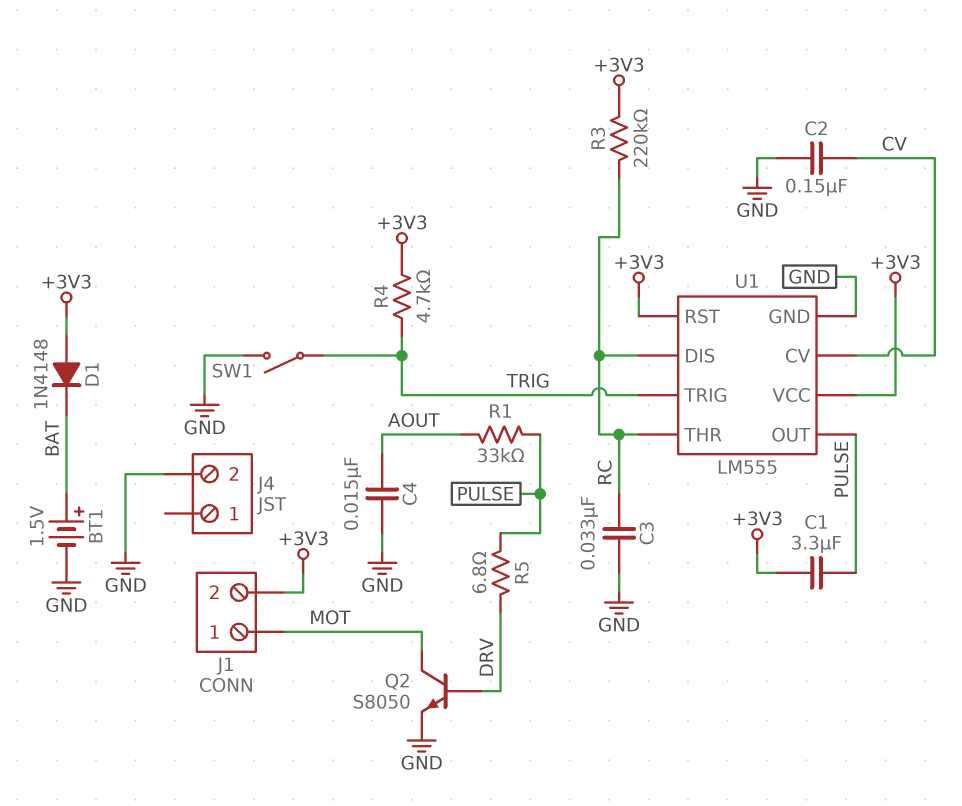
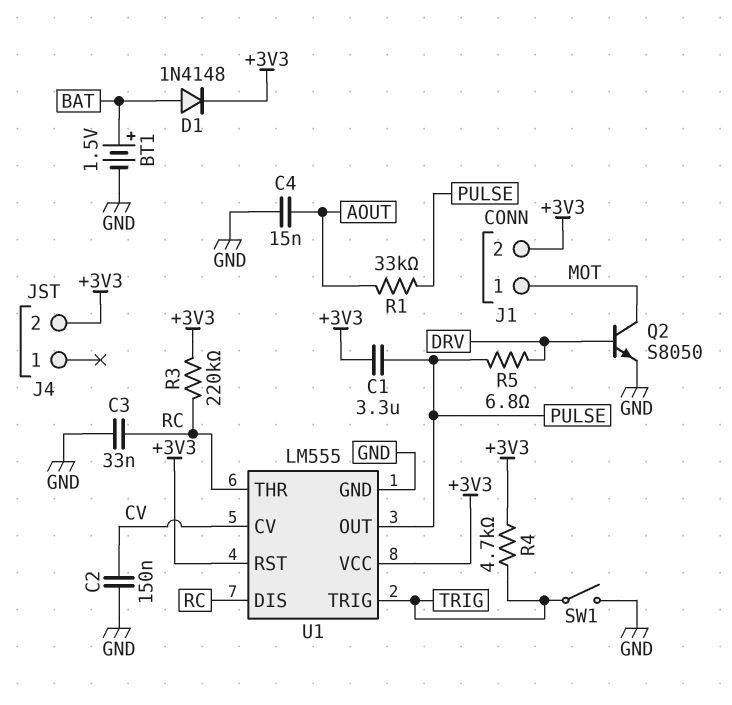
D1: diode 1N4148 (A +3V3, K BAT) -> diode 1N4148 (A BAT, K +3V3)
J4 pin 2: GND -> +3V3

